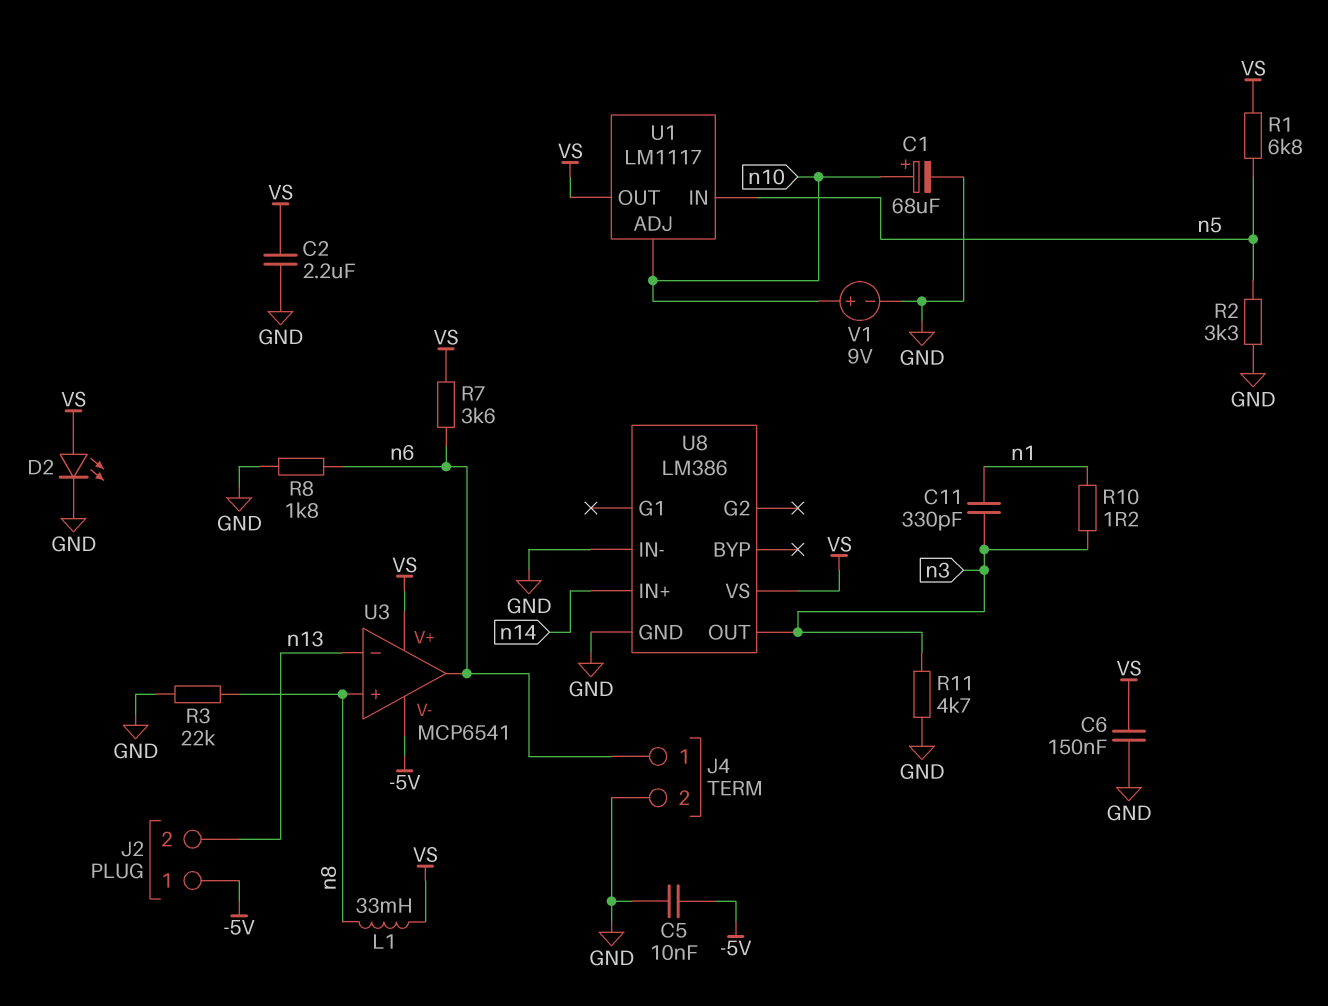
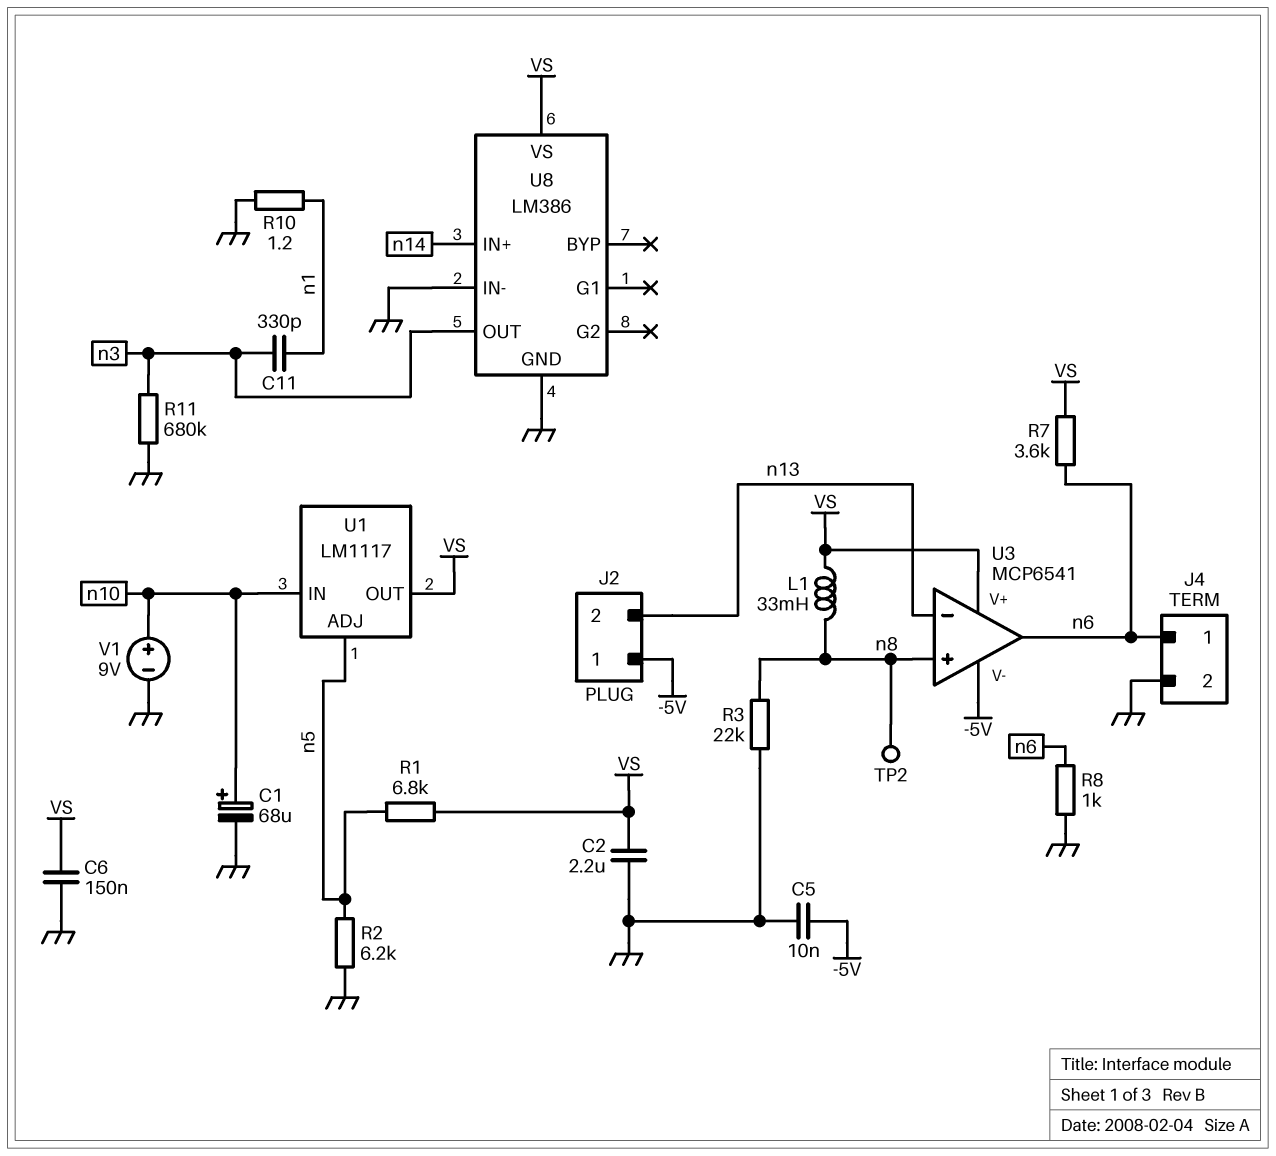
D2: LED (A VS, K GND) -> none
R2: 3.3k (GND, n5) -> 6.2k (GND, n5)
R8: 1.8k (GND, n6) -> 1k (GND, n6)
R10: 1.2 (n1, n3) -> 1.2 (GND, n1)
R11: 4.7k (GND, n3) -> 680k (GND, n3)
TP2: none -> test point (n8)
U1 pin ADJ: n10 -> n5
U1 pin IN: n5 -> n10

